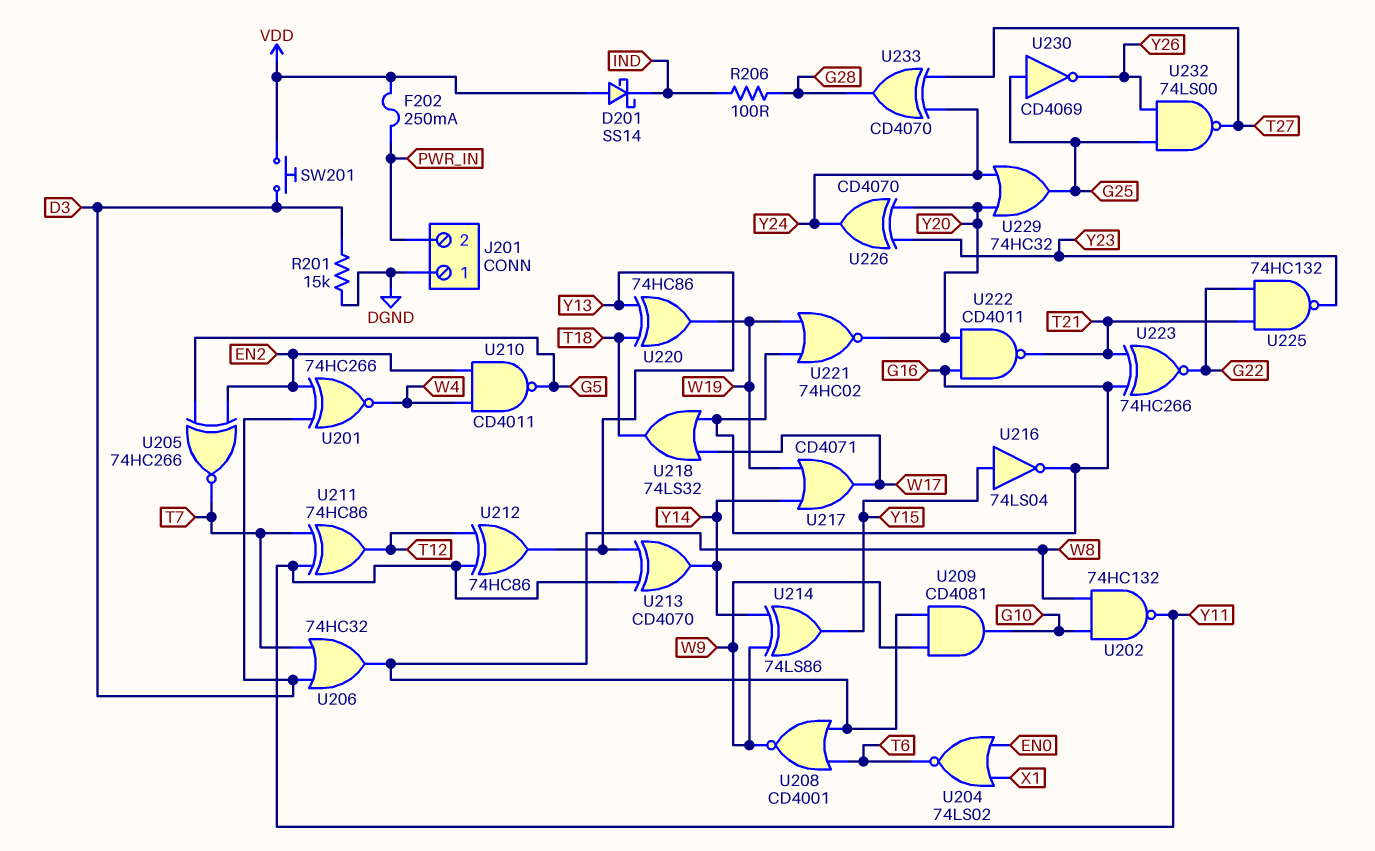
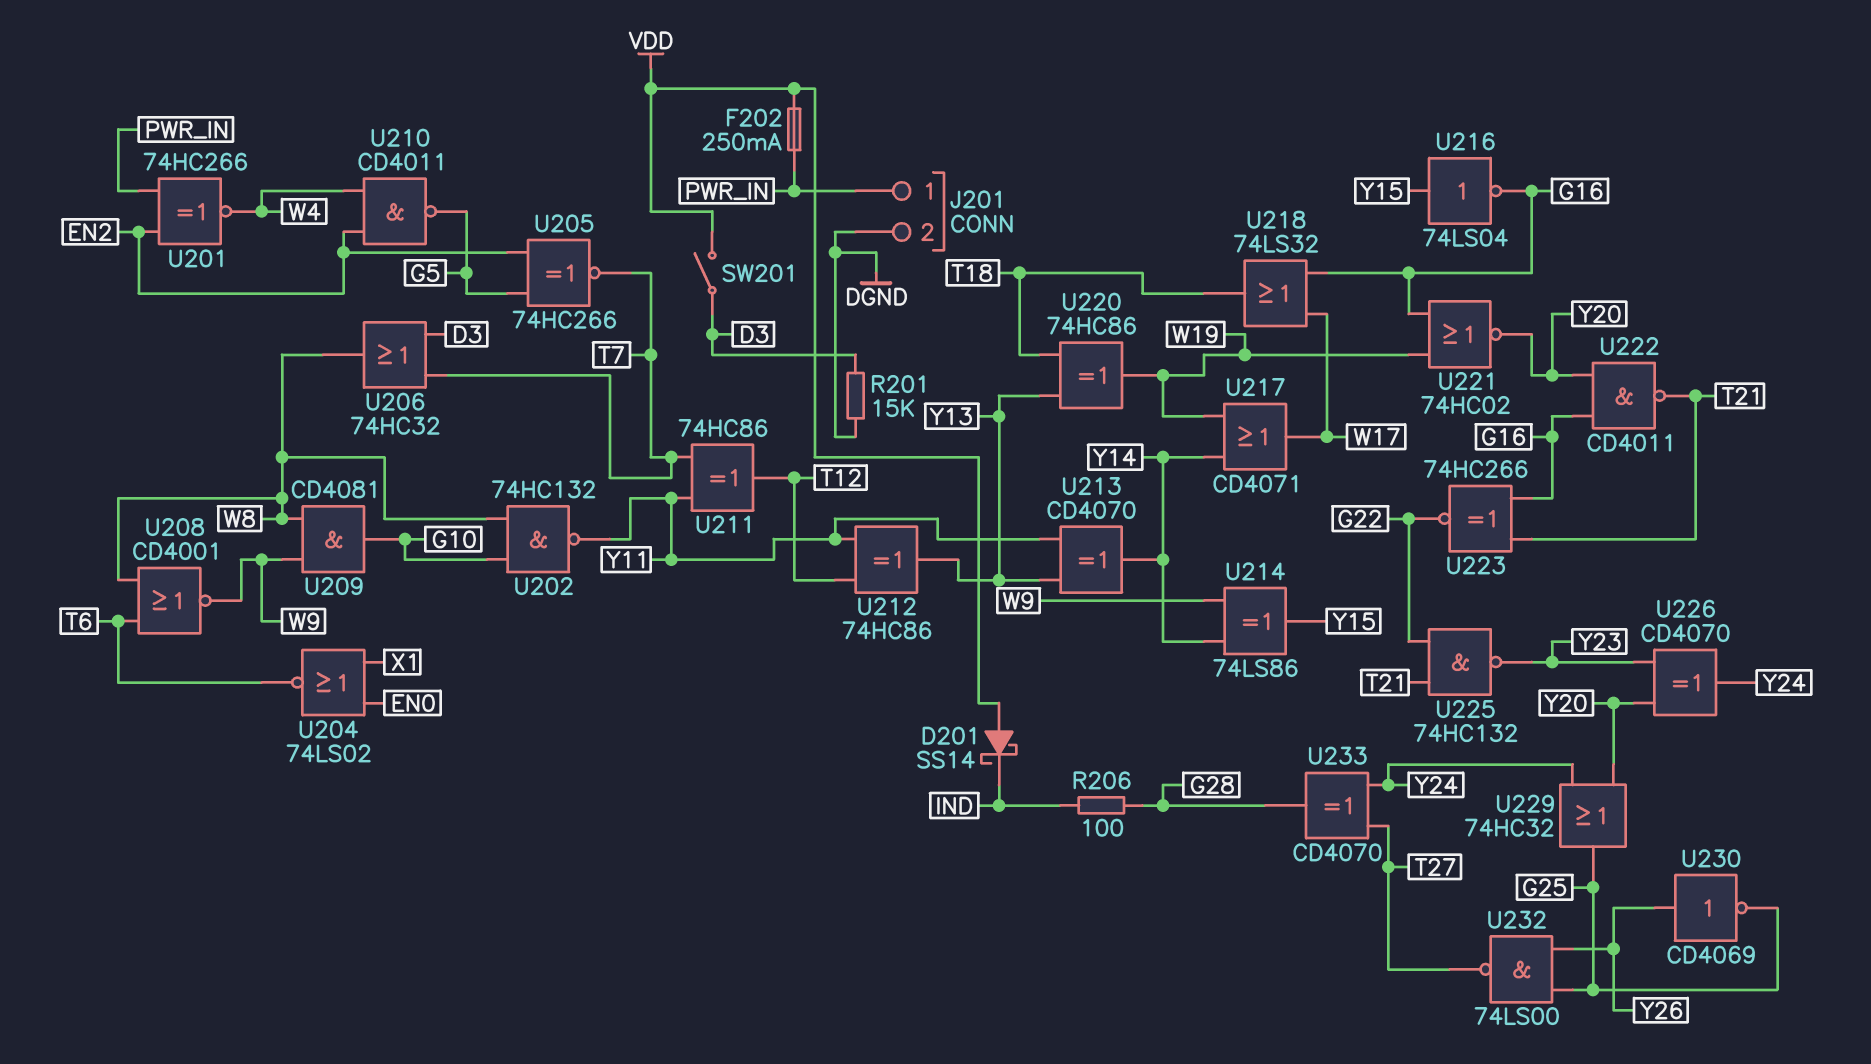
J201 pin 1: DGND -> PWR_IN
J201 pin 2: PWR_IN -> DGND
SW201: button (D3, VDD) -> switch (D3, VDD)
U201: XNOR 74HC266 (in D3, in EN2, out W4) -> XNOR 74HC266 (in EN2, in PWR_IN, out W4)
U230: NOT CD4069 (in G25, out Y26) -> NOT CD4069 (in Y26, out G25)

